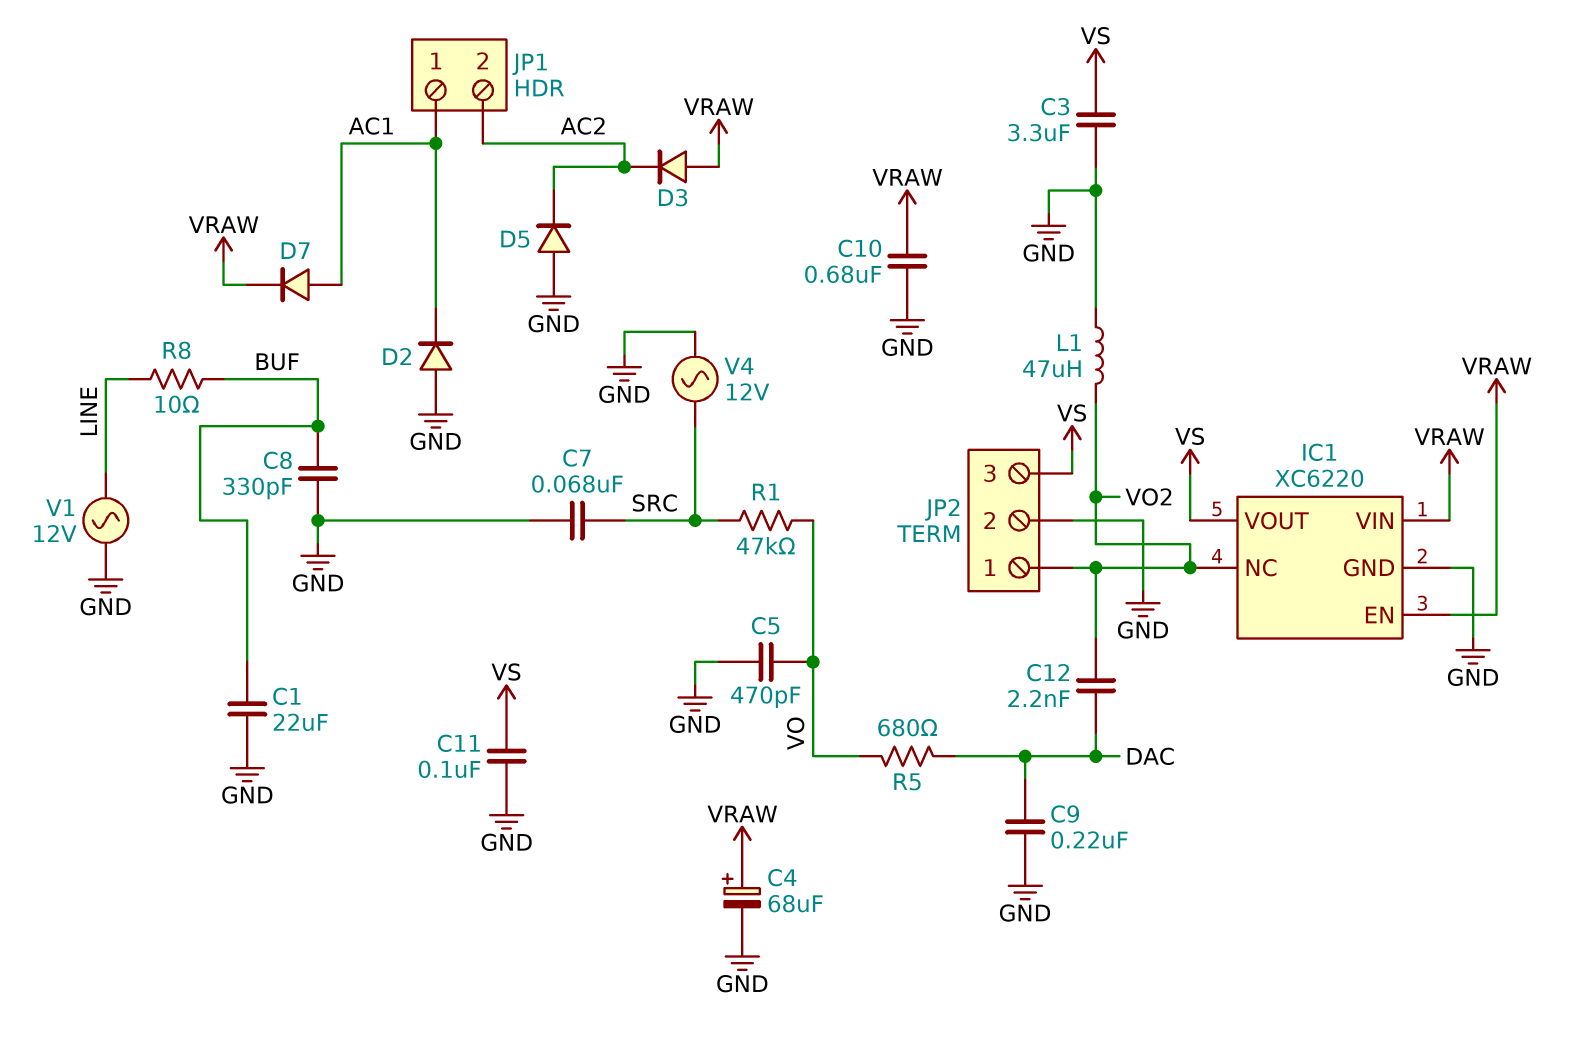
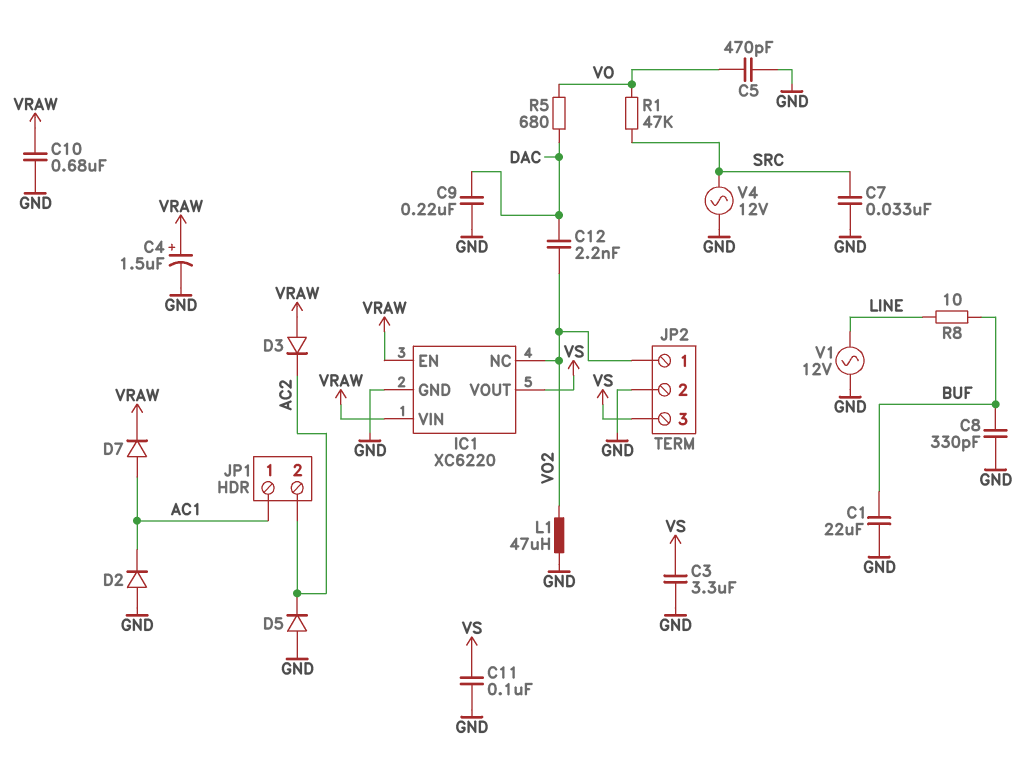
C4: 68uF (plus VRAW, minus GND) -> 1.5uF (plus VRAW, minus GND)
C7: 68nF (GND, SRC) -> 33nF (GND, SRC)

